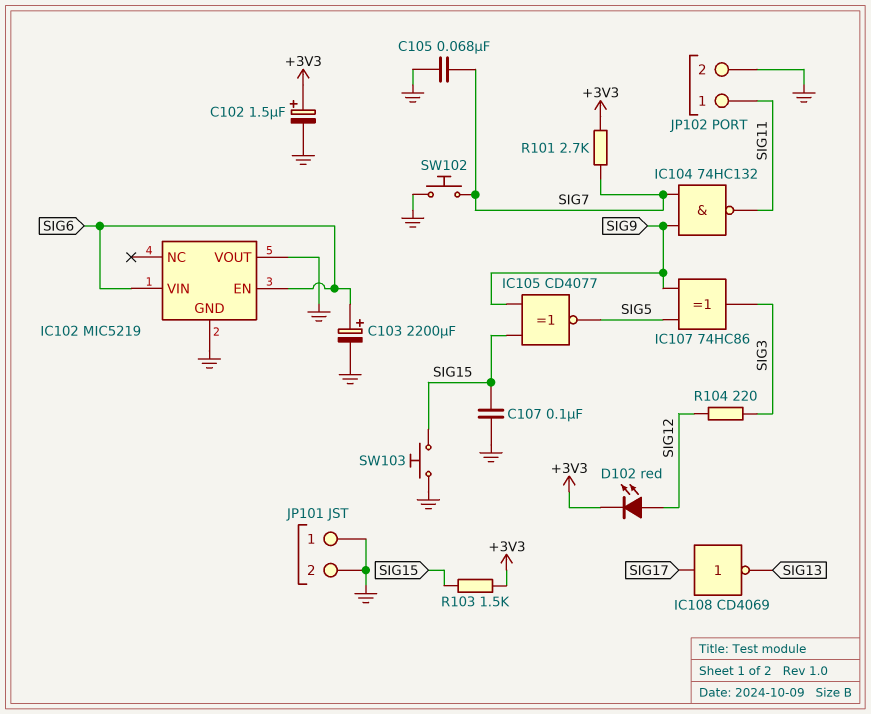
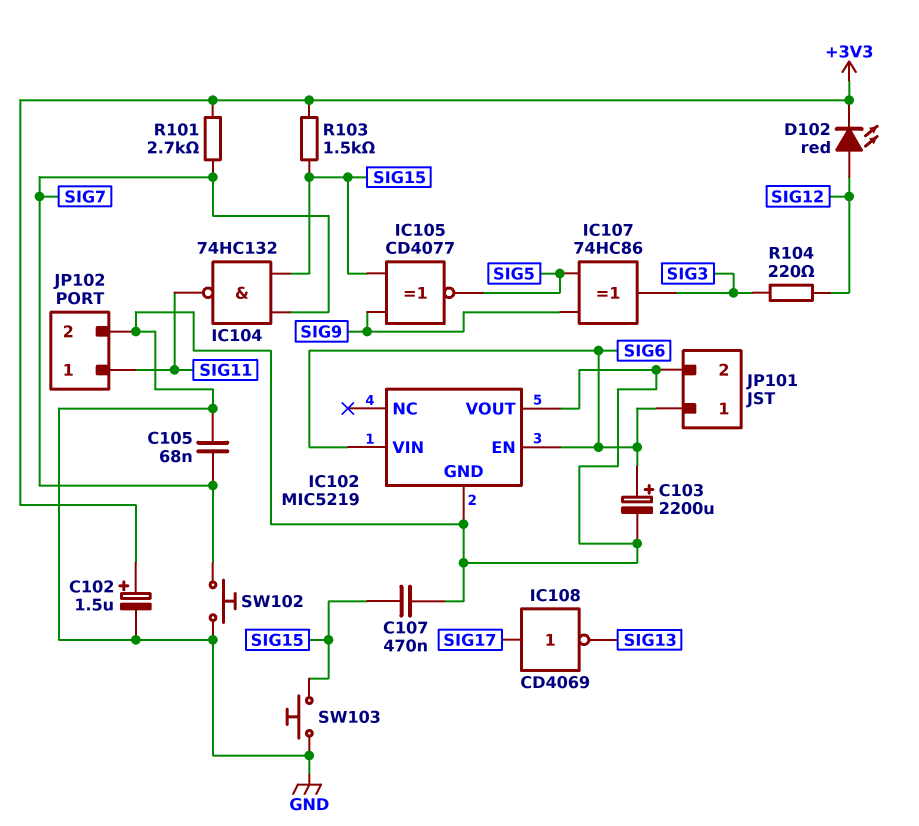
C107: 100nF (GND, SIG15) -> 470nF (GND, SIG15)
IC104: NAND 74HC132 (in SIG7, in SIG9, out SIG11) -> NAND 74HC132 (in SIG7, in SIG15, out SIG11)
JP101 pin 1: GND -> SIG6

